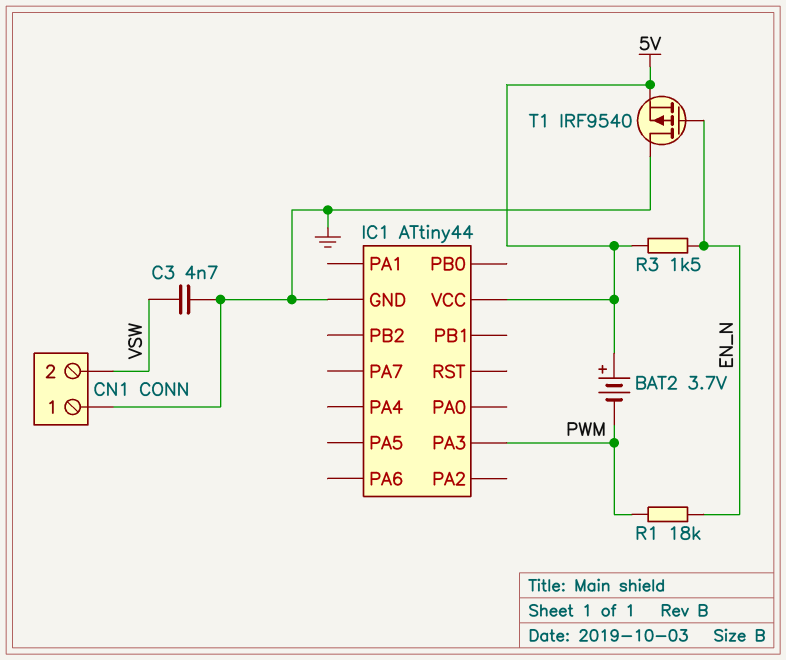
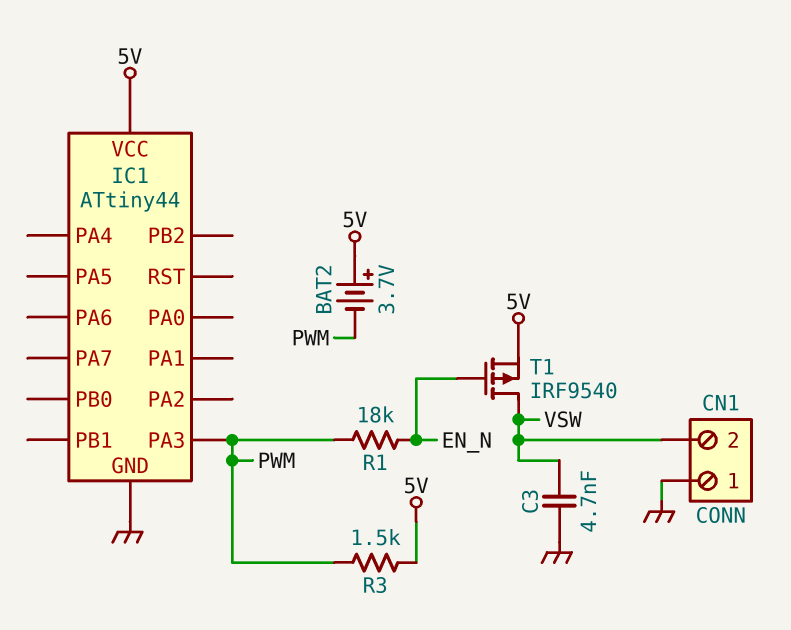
R3: 1.5k (5V, EN_N) -> 1.5k (5V, PWM)
T1: PMOS IRF9540 (G EN_N, D GND, S 5V) -> PMOS IRF9540 (G EN_N, D VSW, S 5V)

